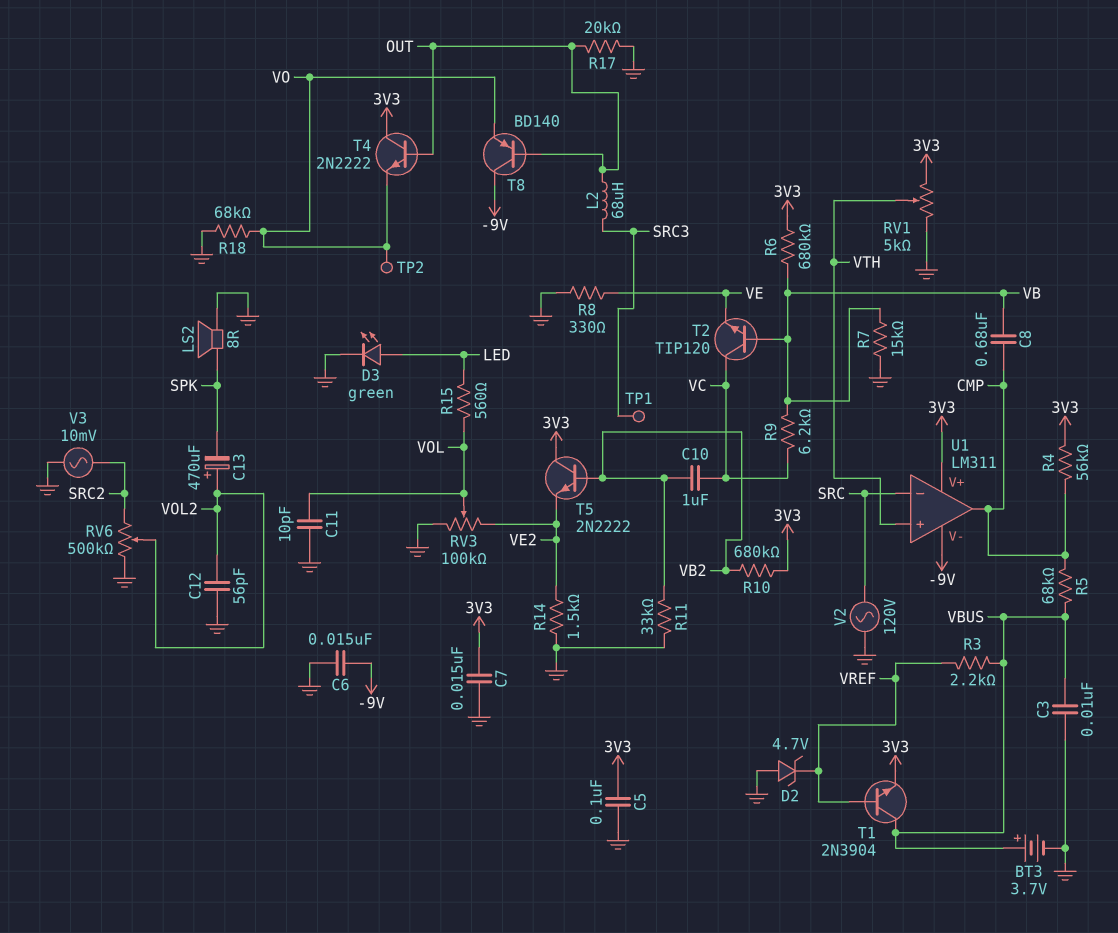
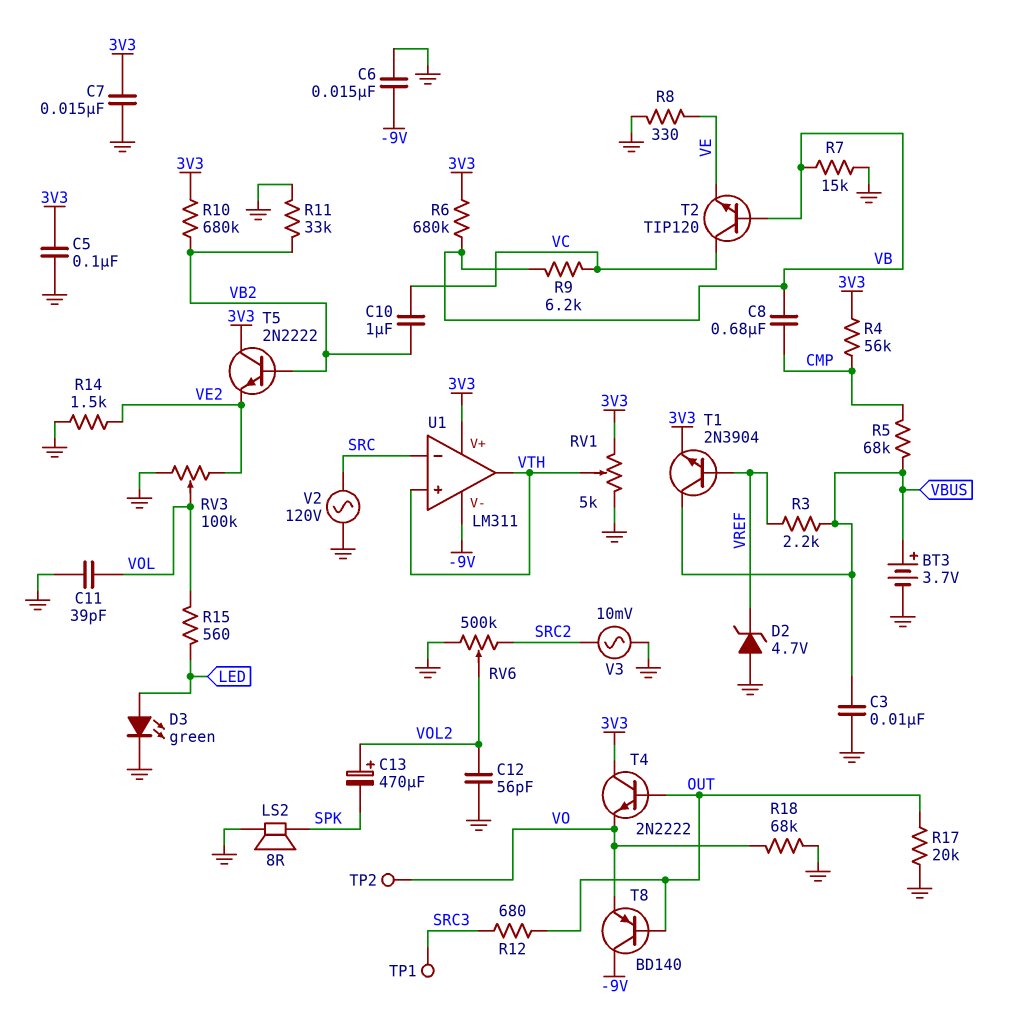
C11: 10pF (GND, VOL) -> 39pF (GND, VOL)
L2: 68uH (OUT, SRC3) -> none
R12: none -> 680 (OUT, SRC3)
U1 pin out: CMP -> VTH

